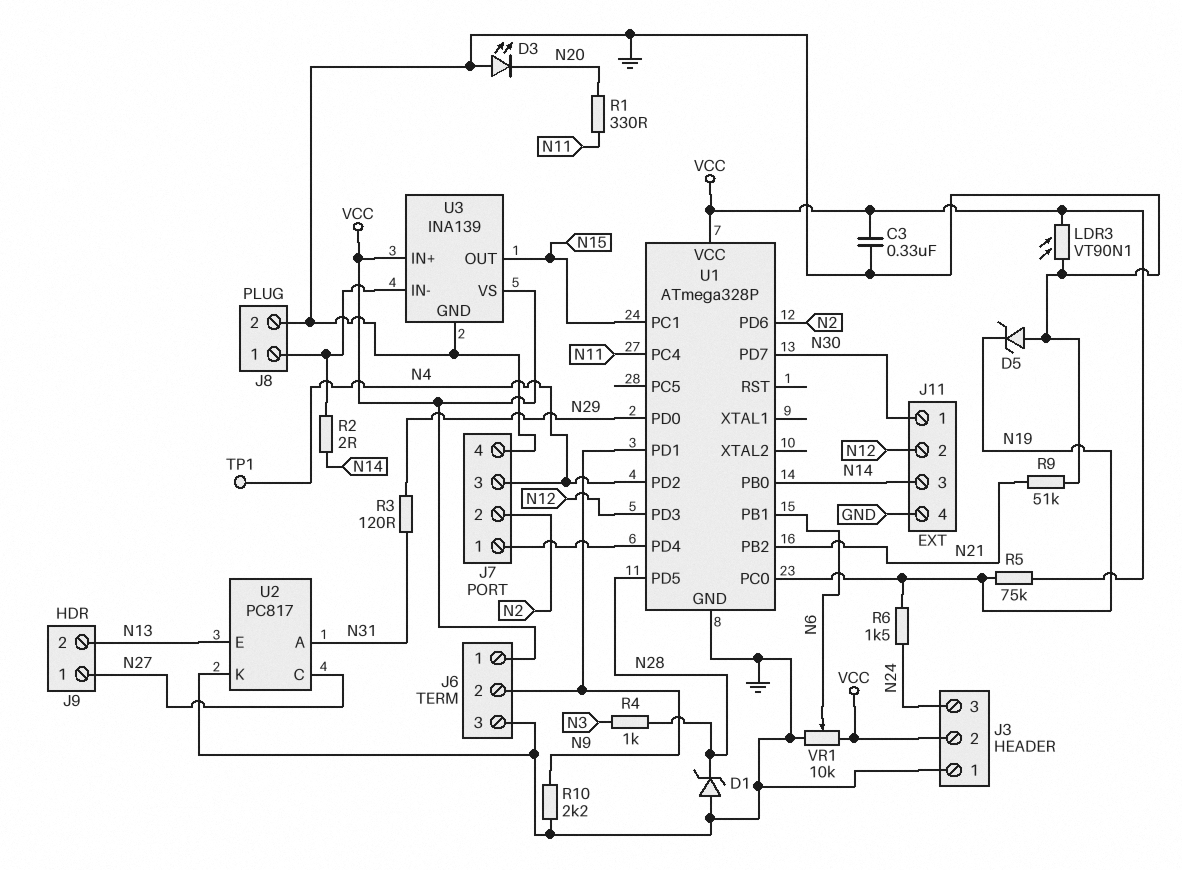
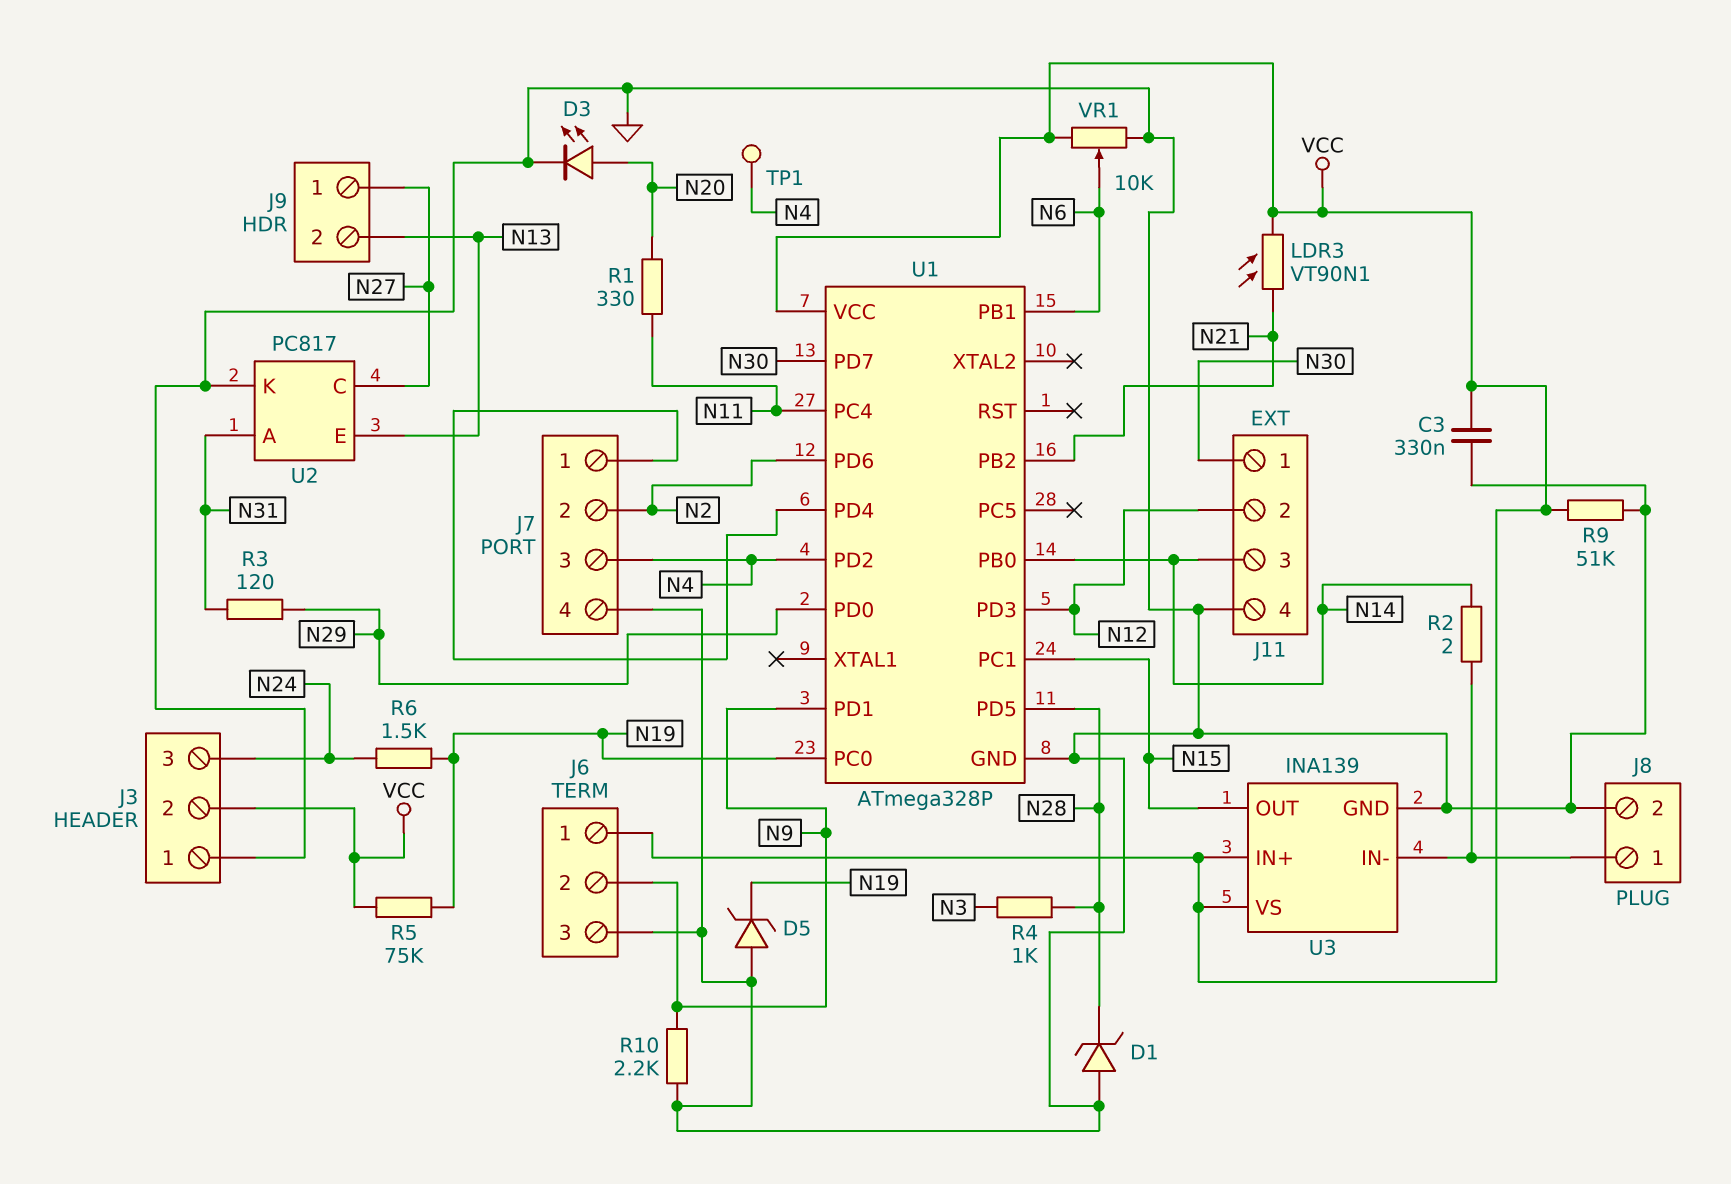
D3: LED (A GND, K N20) -> LED (A N20, K GND)
LDR3: VT90N1 (GND, VCC) -> VT90N1 (N21, VCC)
R9: 51k (GND, N21) -> 51k (GND, VCC)

